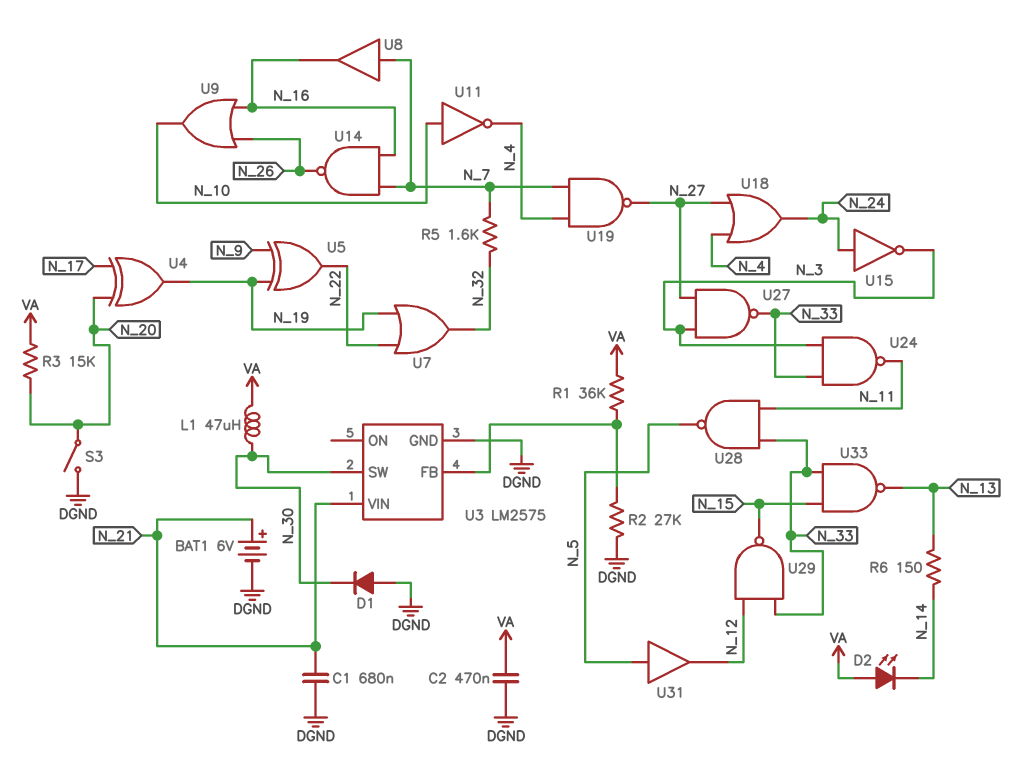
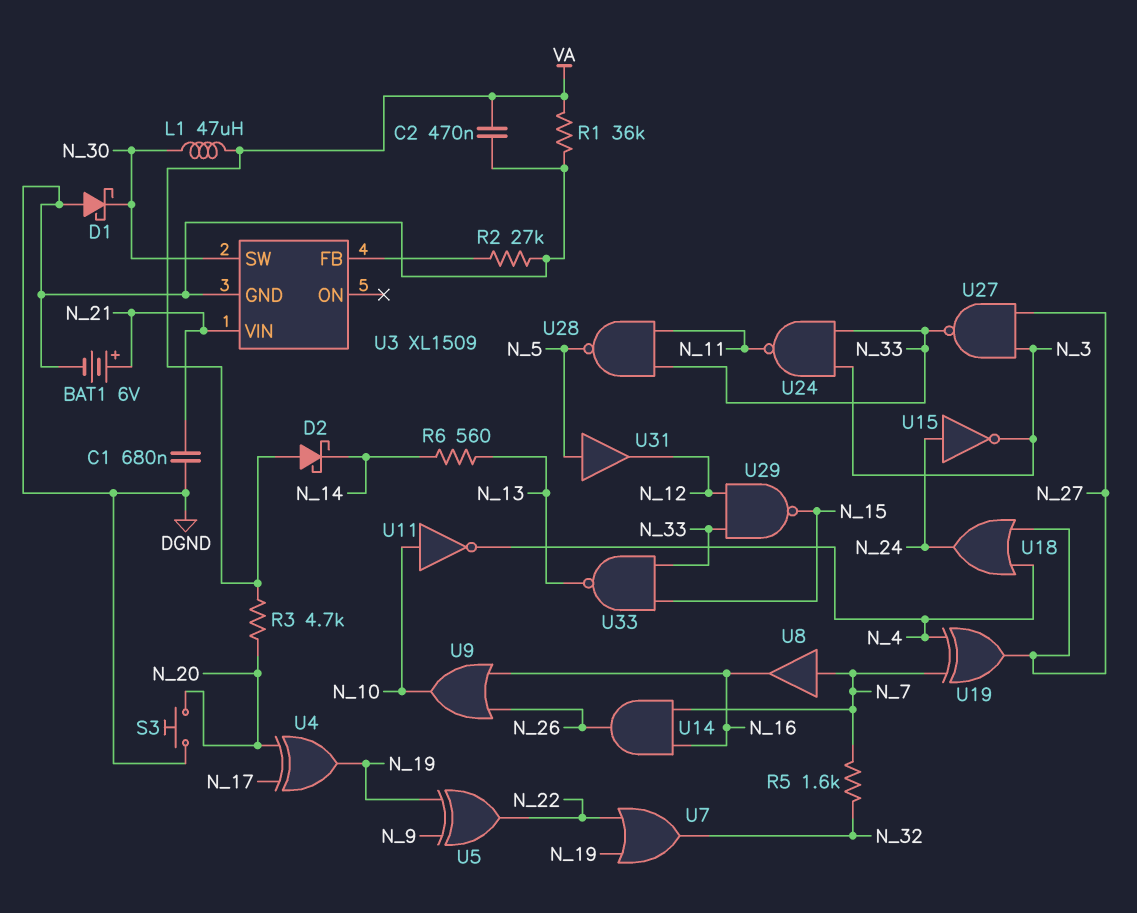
D1: diode (A DGND, K N_30) -> schottky (A DGND, K N_30)
D2: LED (A VA, K N_14) -> schottky (A VA, K N_14)
R1: 36k (U3/FB, VA) -> 36k (DGND, VA)
R3: 15k (N_20, VA) -> 4.7k (N_20, VA)
R6: 150 (N_13, N_14) -> 560 (N_13, N_14)
S3: switch (DGND, N_20) -> button (DGND, N_20)
U3: LM2575 -> XL1509
U14: NAND (in N_7, in N_16, out N_26) -> AND (in N_7, in N_16, out N_26)
U19: NAND (in N_4, in N_7, out N_27) -> XOR (in N_4, in N_7, out N_27)

